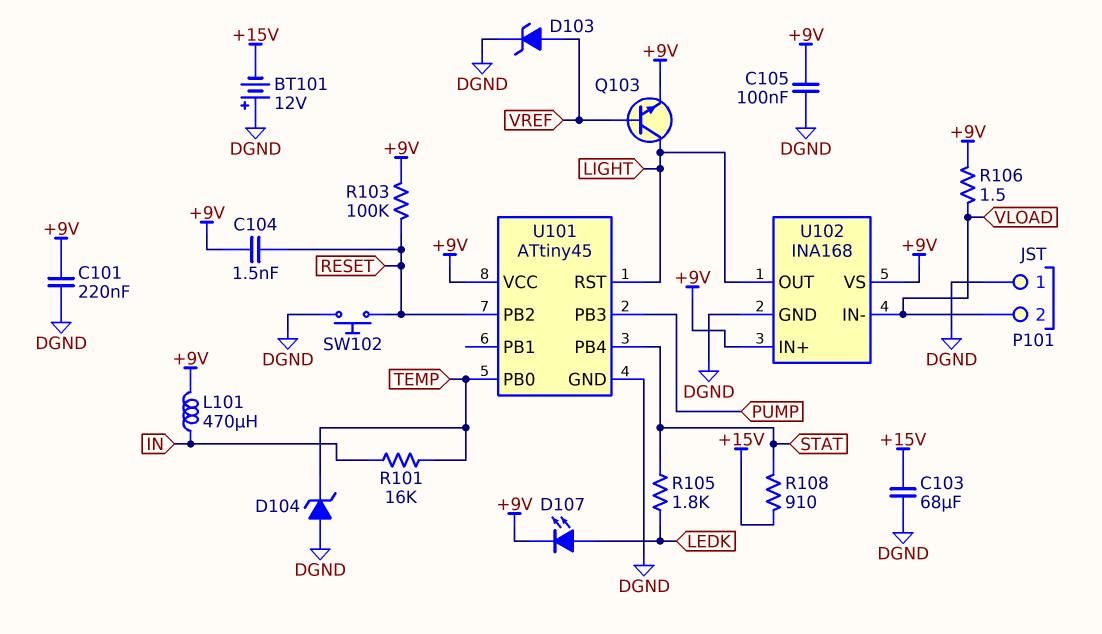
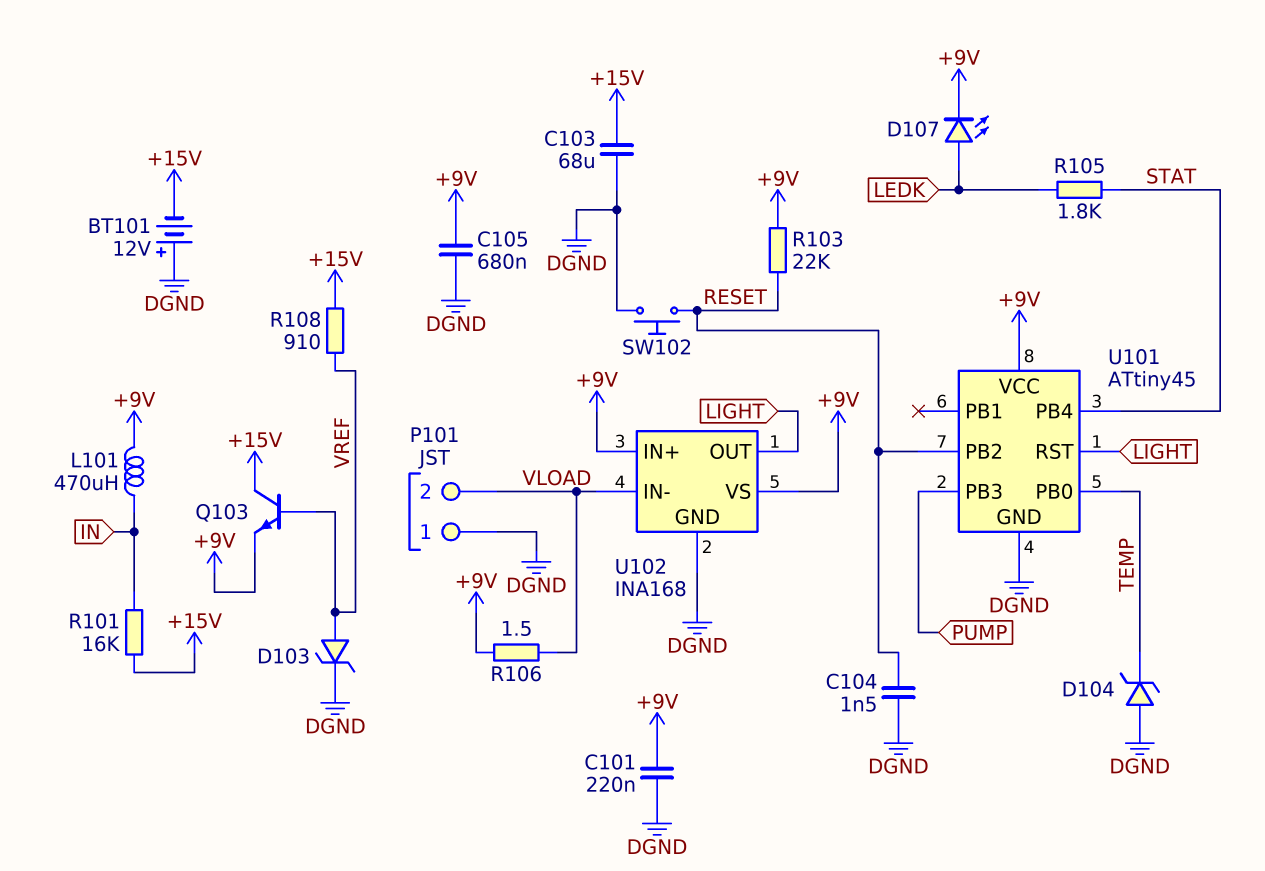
C104: 1.5nF (+9V, RESET) -> 1.5nF (DGND, RESET)
C105: 100nF (+9V, DGND) -> 680nF (+9V, DGND)
Q103: NPN (B VREF, C LIGHT, E +9V) -> NPN (B VREF, C +15V, E +9V)
R101: 16k (IN, TEMP) -> 16k (+15V, IN)
R103: 100k (+9V, RESET) -> 22k (+9V, RESET)
R108: 910 (+15V, STAT) -> 910 (+15V, VREF)

